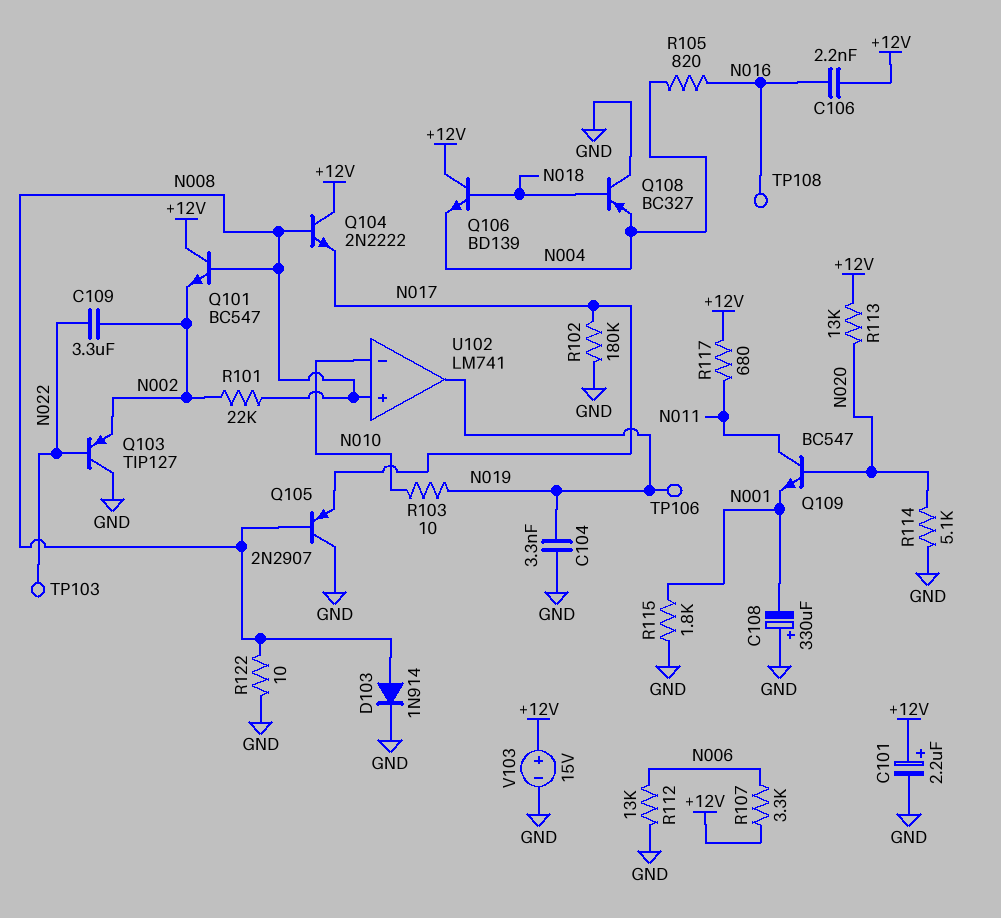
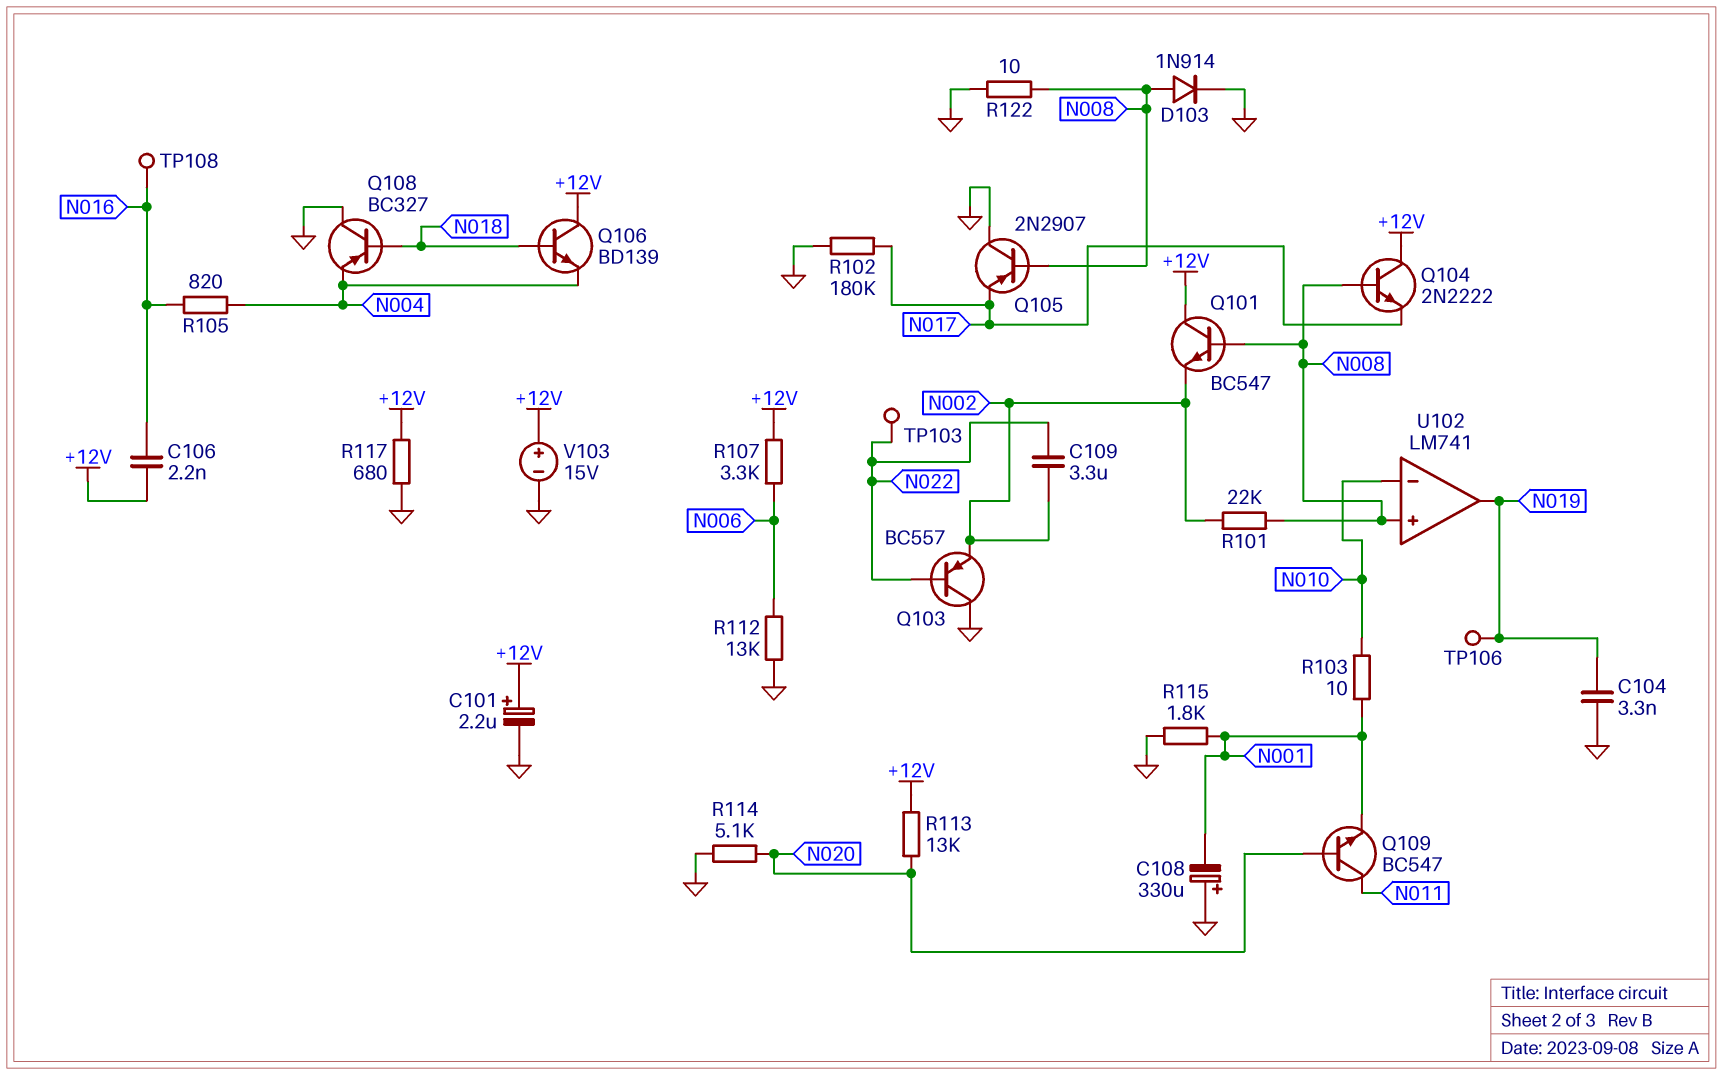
Q103: PNP TIP127 (B N022, C GND, E N002) -> PNP BC557 (B N022, C GND, E N002)
R103: 10 (N010, N019) -> 10 (N001, N010)
R117: 680 (+12V, N011) -> 680 (+12V, GND)

